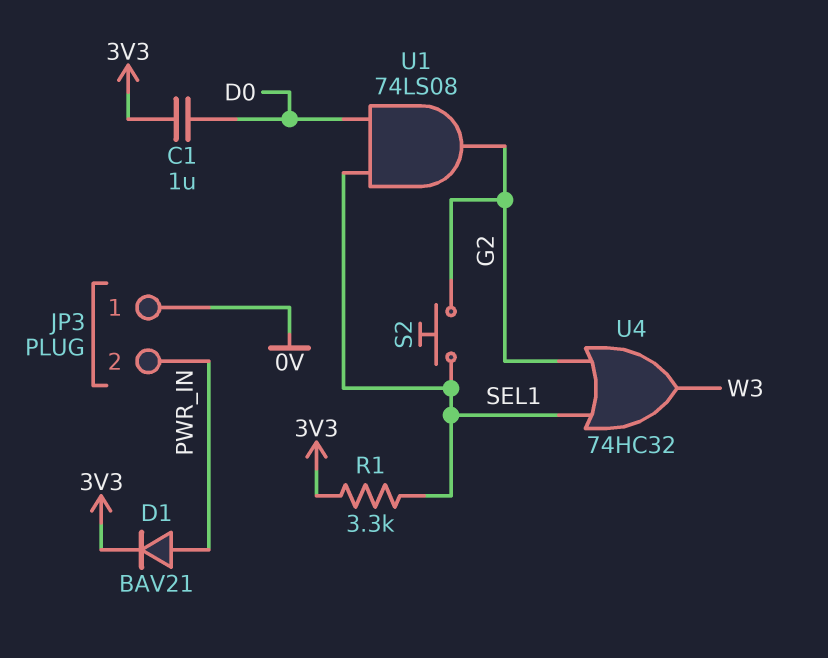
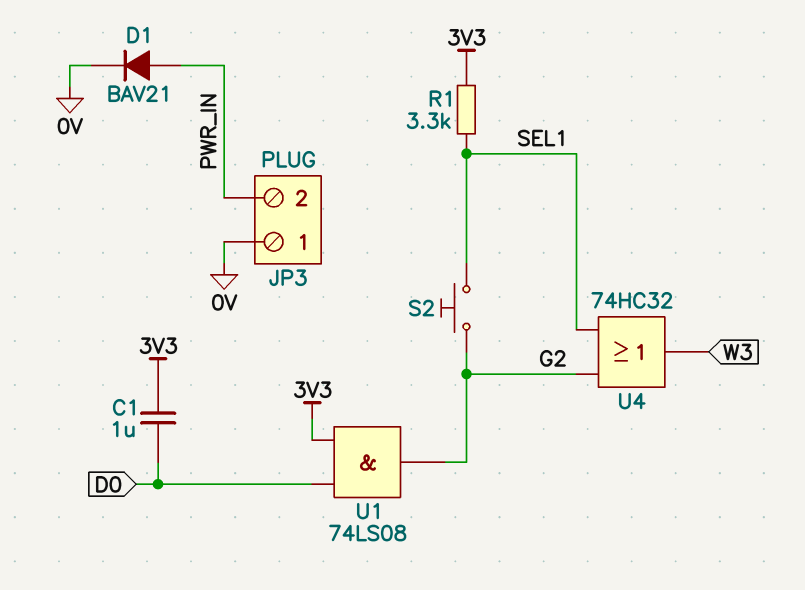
D1: diode BAV21 (A PWR_IN, K 3V3) -> diode BAV21 (A PWR_IN, K 0V)
U1: AND 74LS08 (in D0, in SEL1, out G2) -> AND 74LS08 (in 3V3, in D0, out G2)

